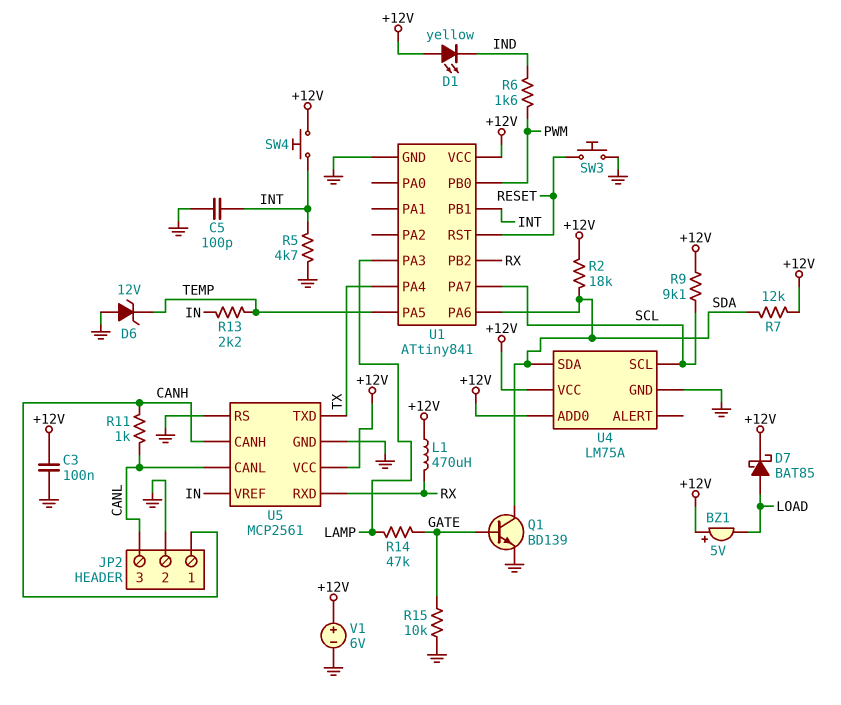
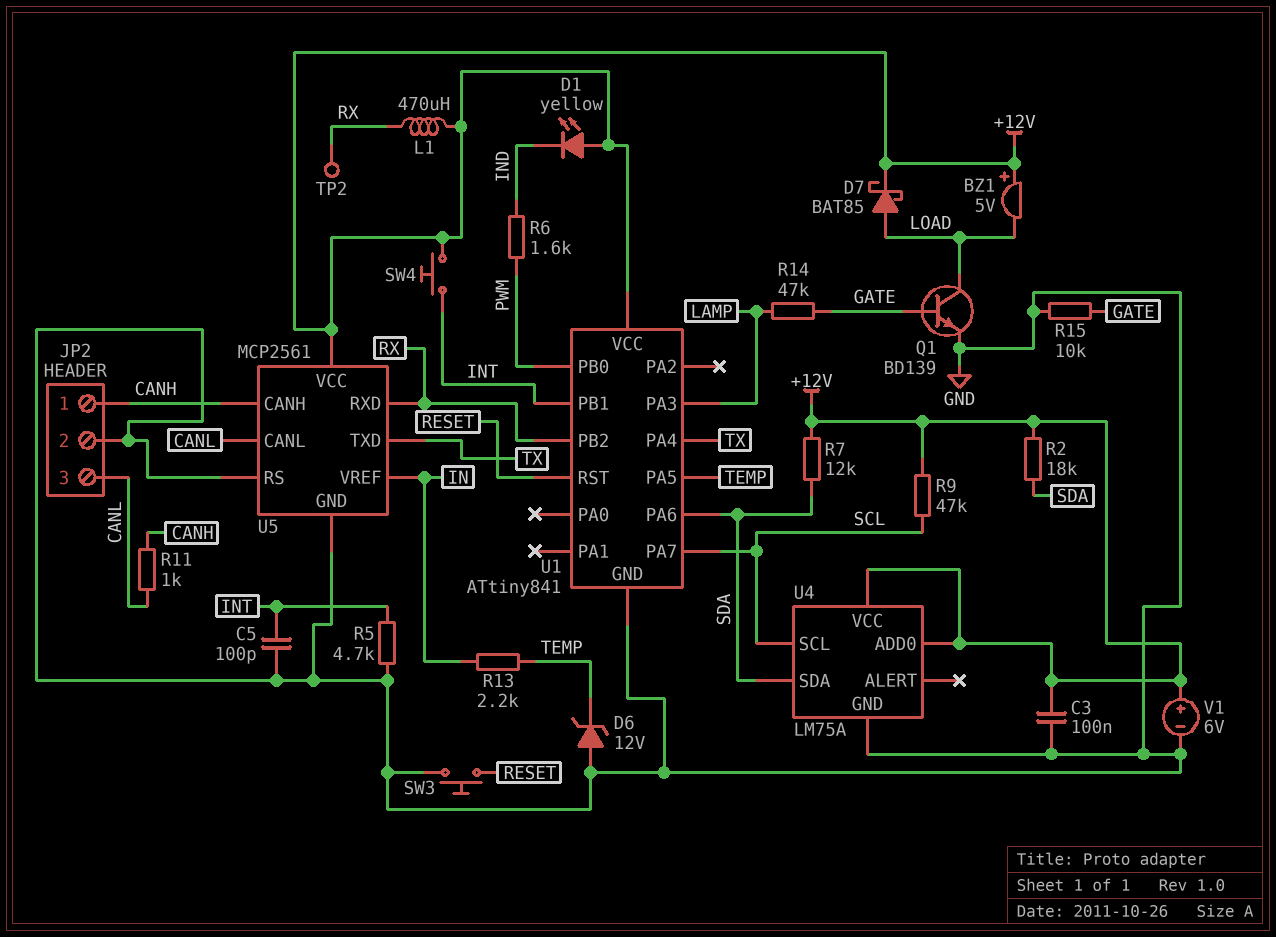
Q1: NPN BD139 (B GATE, C SDA, E GND) -> NPN BD139 (B GATE, C LOAD, E GND)
R9: 9.1k (+12V, SCL) -> 47k (+12V, SCL)
TP2: none -> test point (RX)

